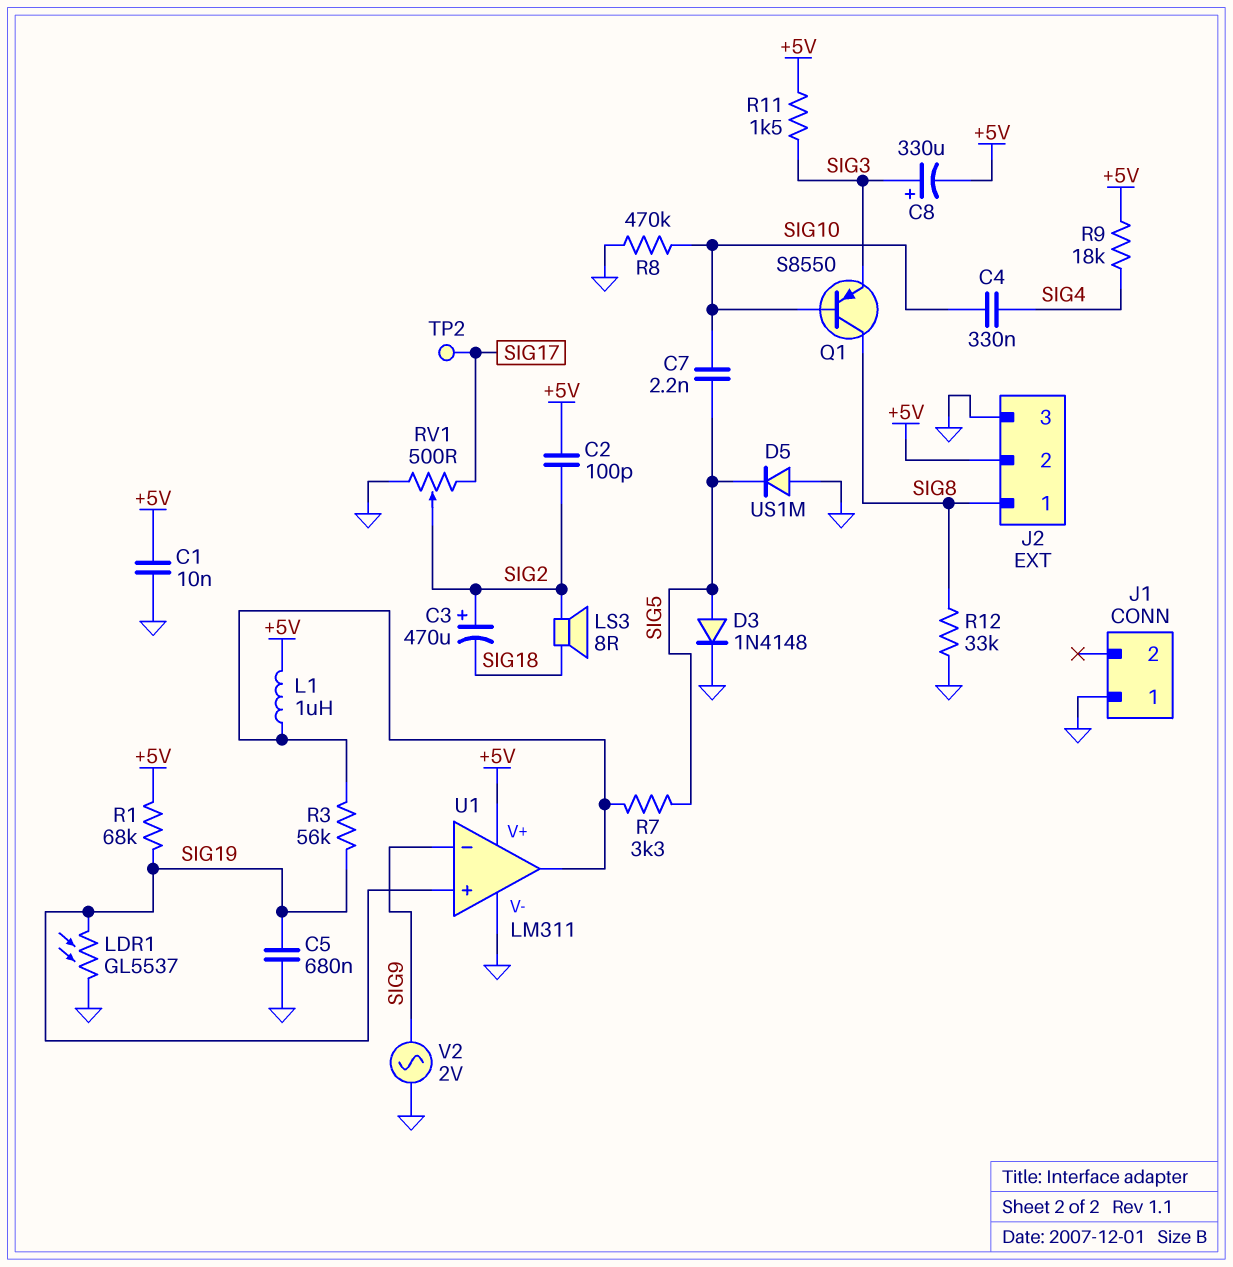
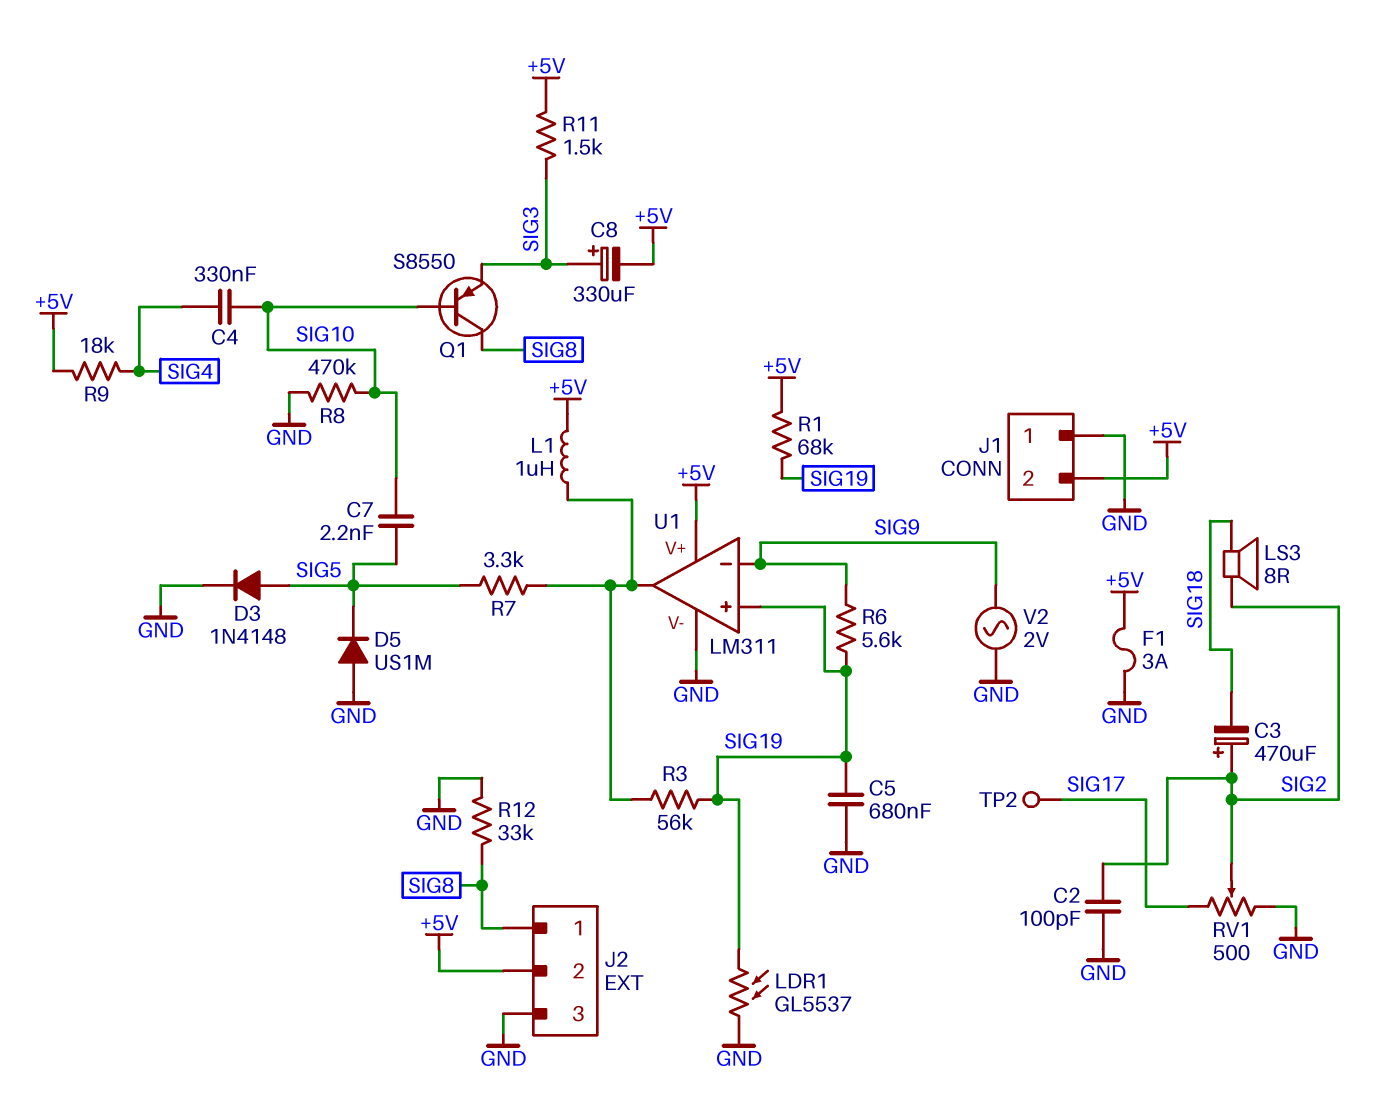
C1: 10nF (+5V, GND) -> none
C2: 100pF (+5V, SIG2) -> 100pF (GND, SIG2)
F1: none -> 3A (+5V, GND)
J1 pin 2: none -> +5V
R6: none -> 5.6k (SIG9, SIG19)

